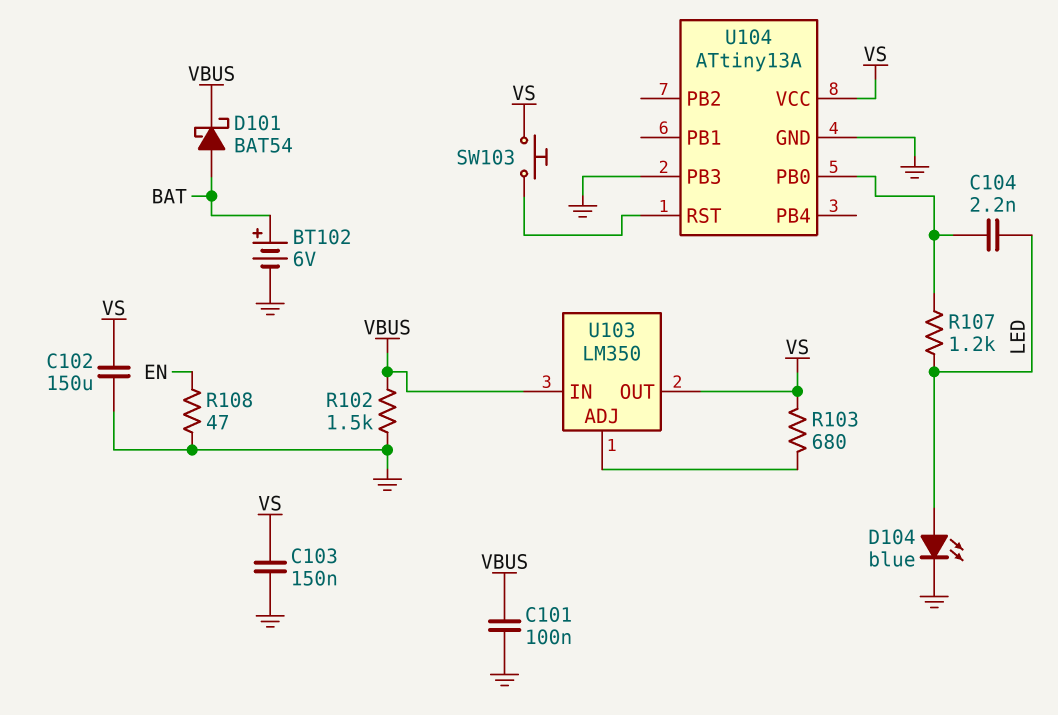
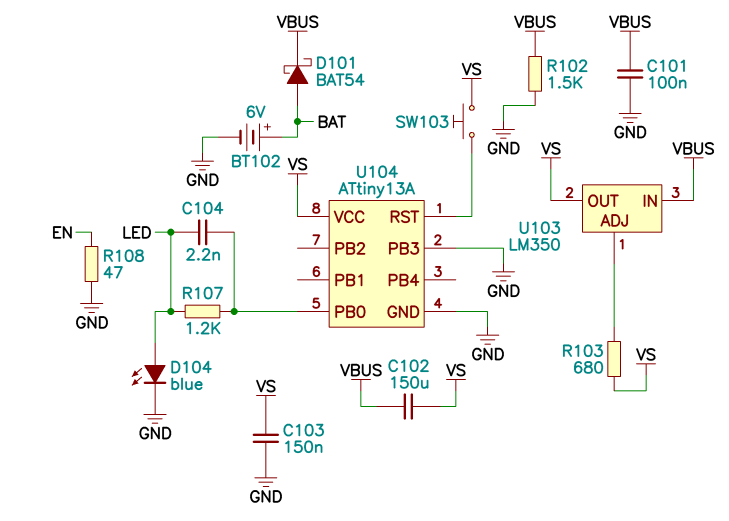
C102: 150uF (GND, VS) -> 150uF (VBUS, VS)

